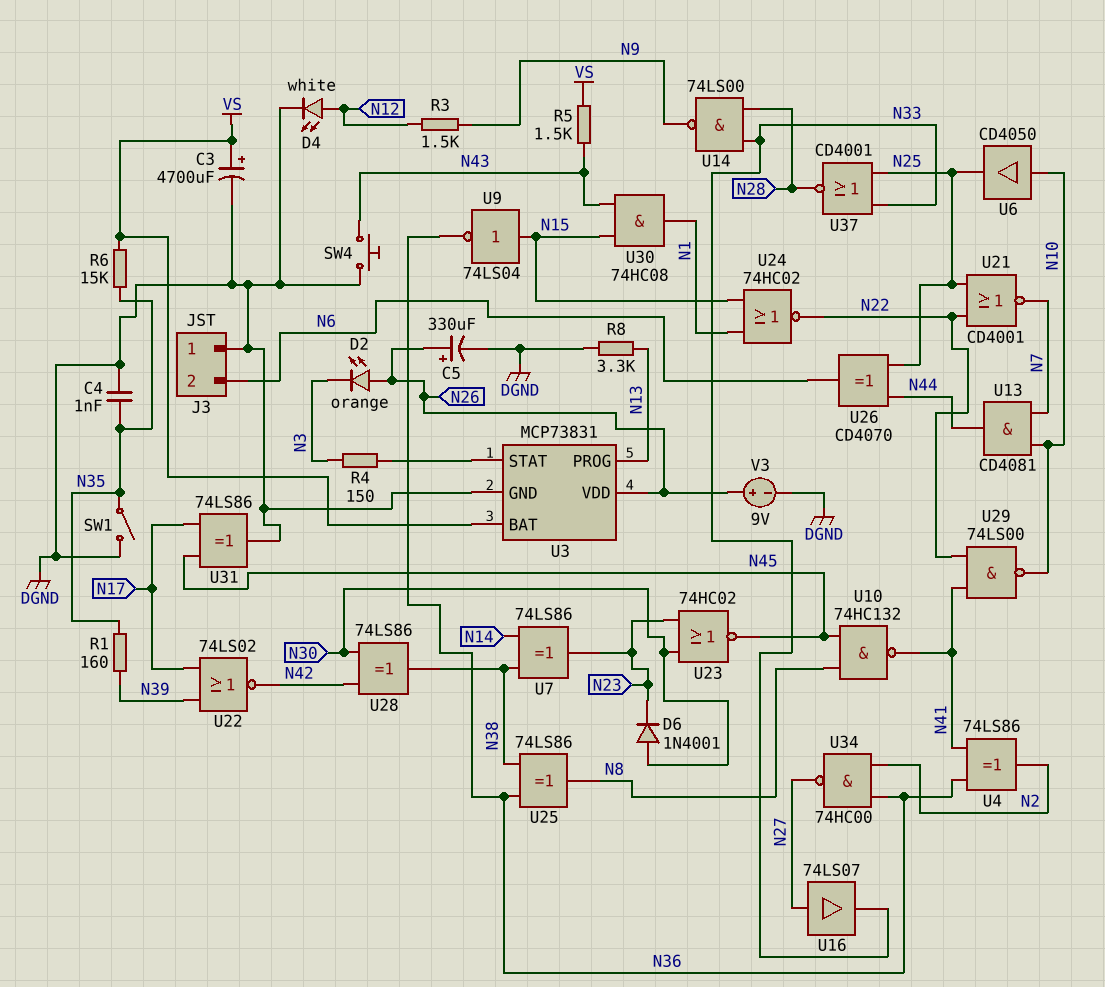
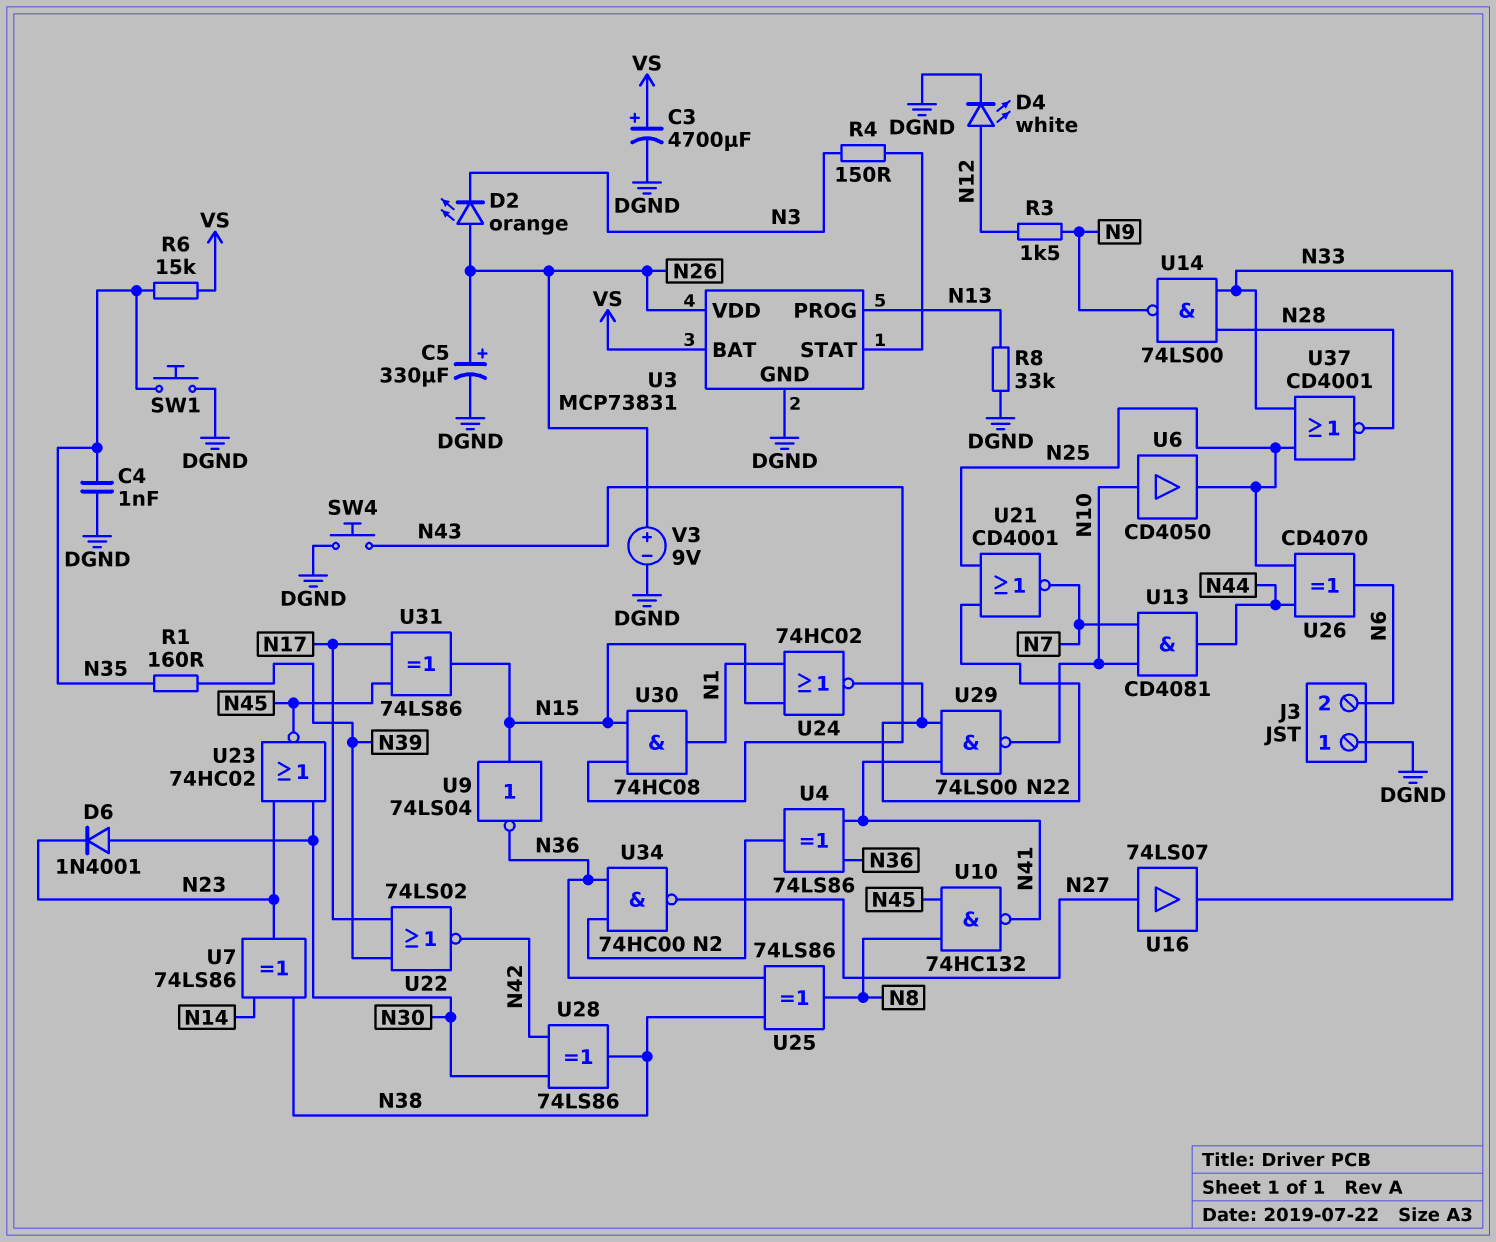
R5: 1.5k (N43, VS) -> none
R8: 3.3k (DGND, N13) -> 33k (DGND, N13)
SW1: switch (DGND, N35) -> button (DGND, N35)
U31: XOR 74LS86 (in N17, in N45, out DGND) -> XOR 74LS86 (in N17, in N45, out N15)

